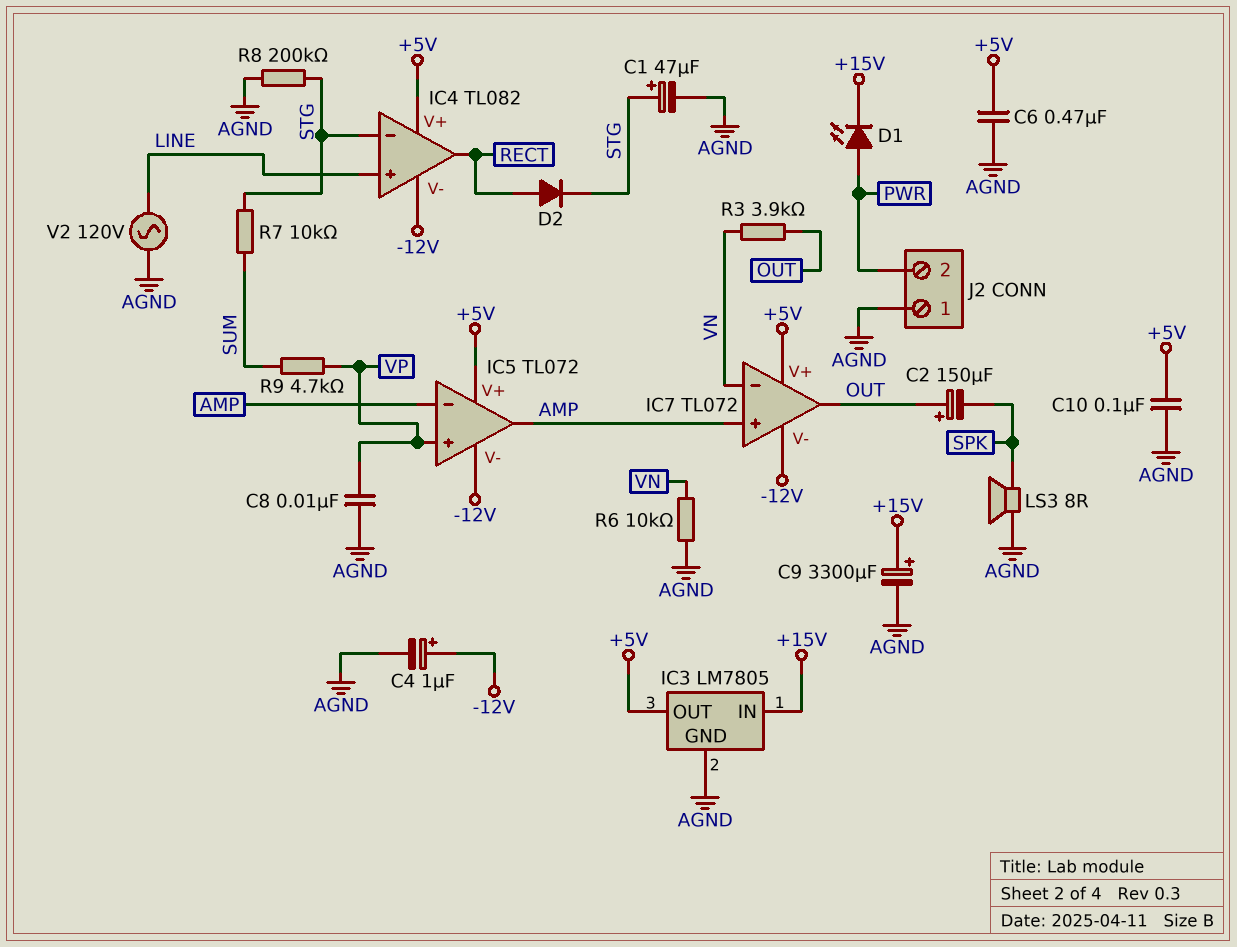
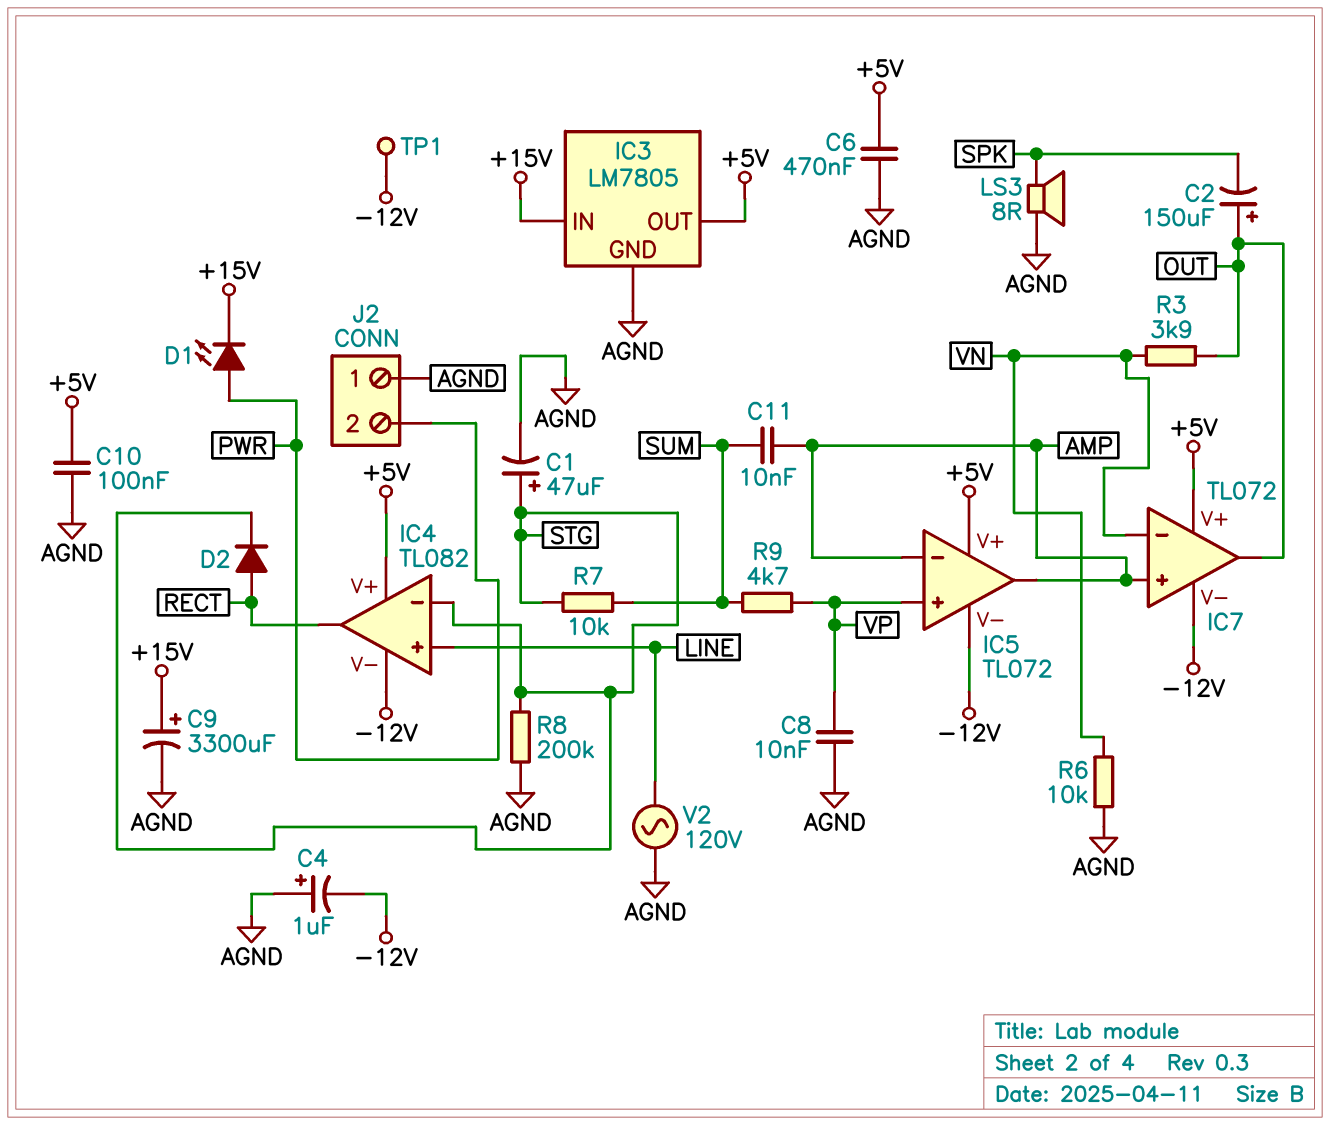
C4: 1uF (plus -12V, minus AGND) -> 1uF (plus AGND, minus -12V)
C11: none -> 10nF (AMP, SUM)
TP1: none -> test point (-12V)

